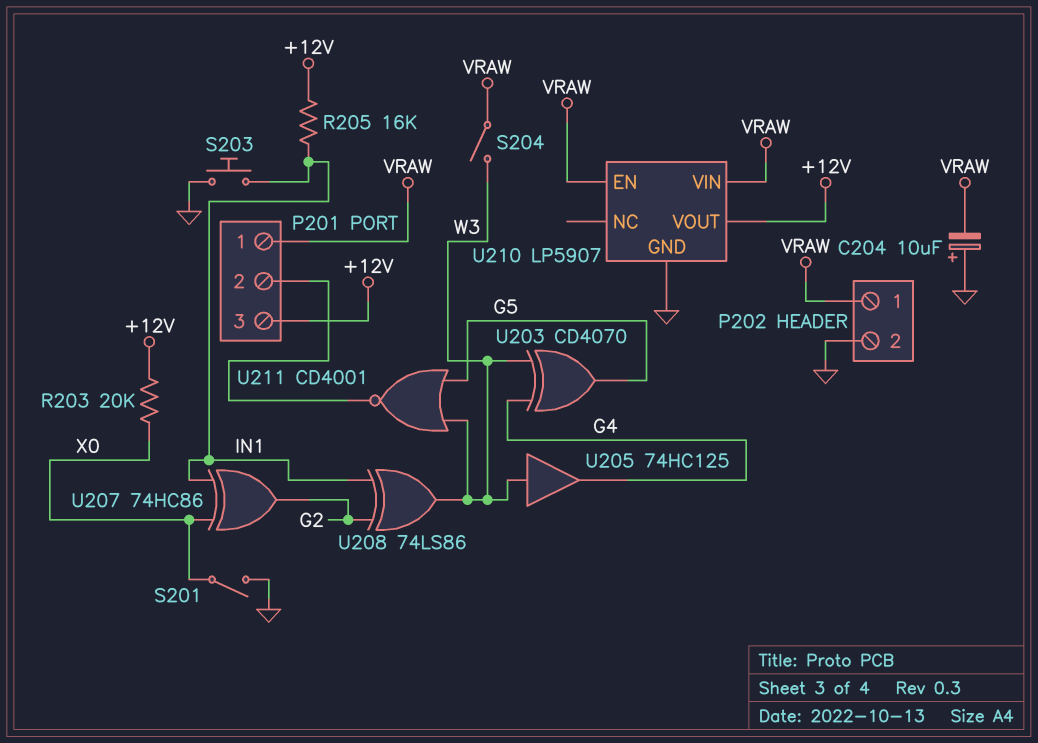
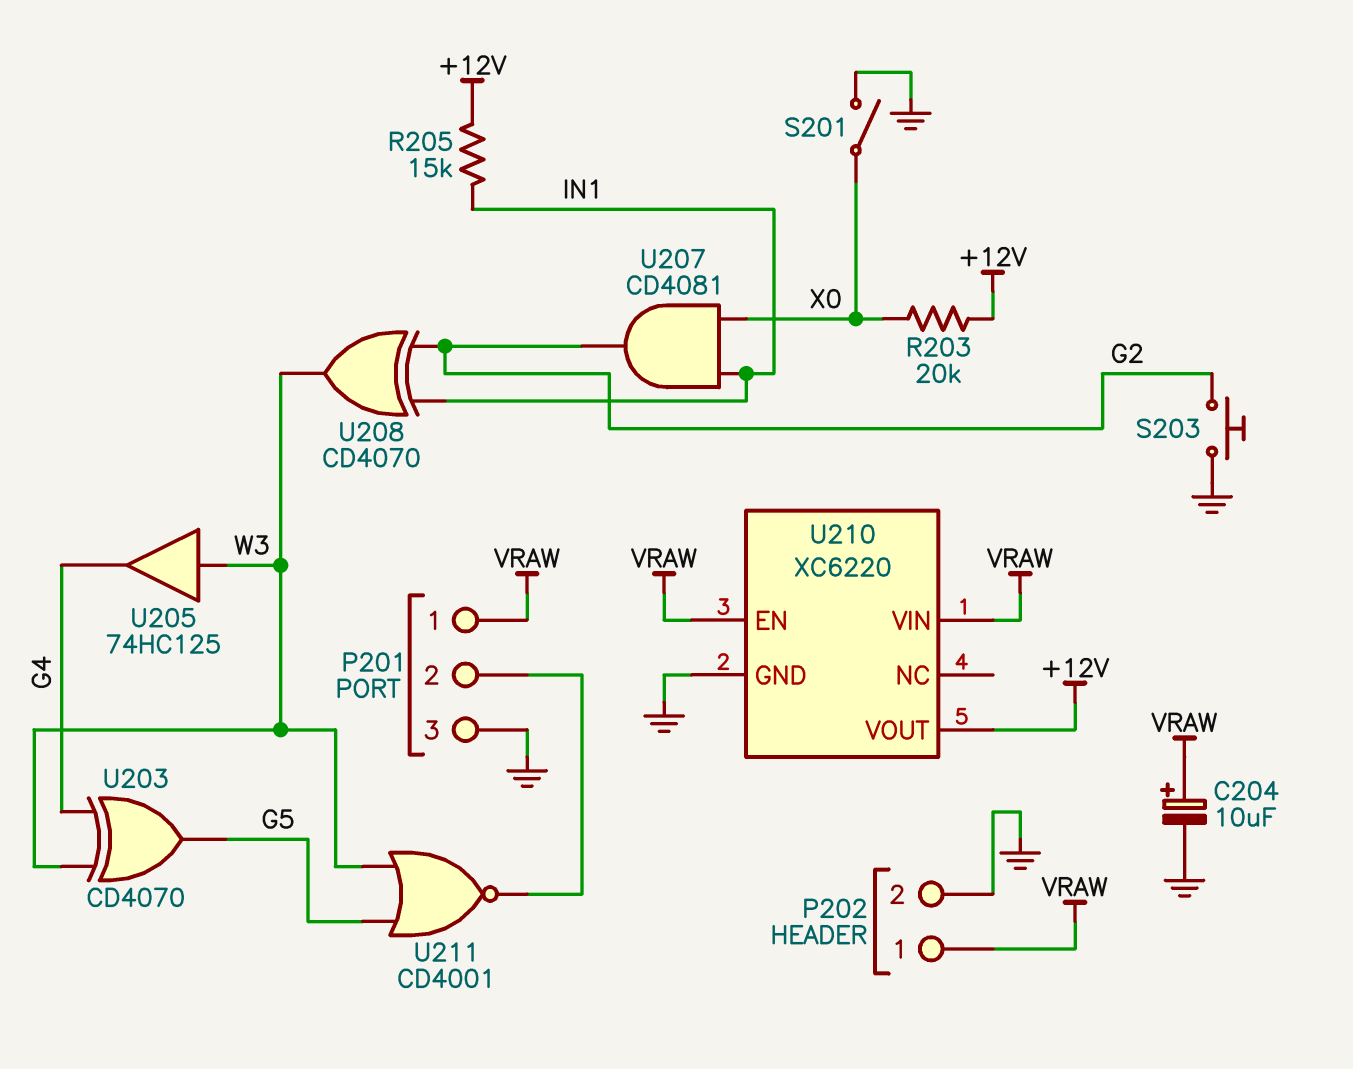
C204: 10uF (plus GND, minus VRAW) -> 10uF (plus VRAW, minus GND)
P201 pin 3: +12V -> GND
R205: 16k (+12V, IN1) -> 15k (+12V, IN1)
S203: button (GND, IN1) -> button (G2, GND)
S204: switch (VRAW, W3) -> none
U207: XOR 74HC86 (in IN1, in X0, out G2) -> AND CD4081 (in IN1, in X0, out G2)
U208: XOR 74LS86 (in G2, in IN1, out W3) -> XOR CD4070 (in G2, in IN1, out W3)
U210: LP5907 -> XC6220

